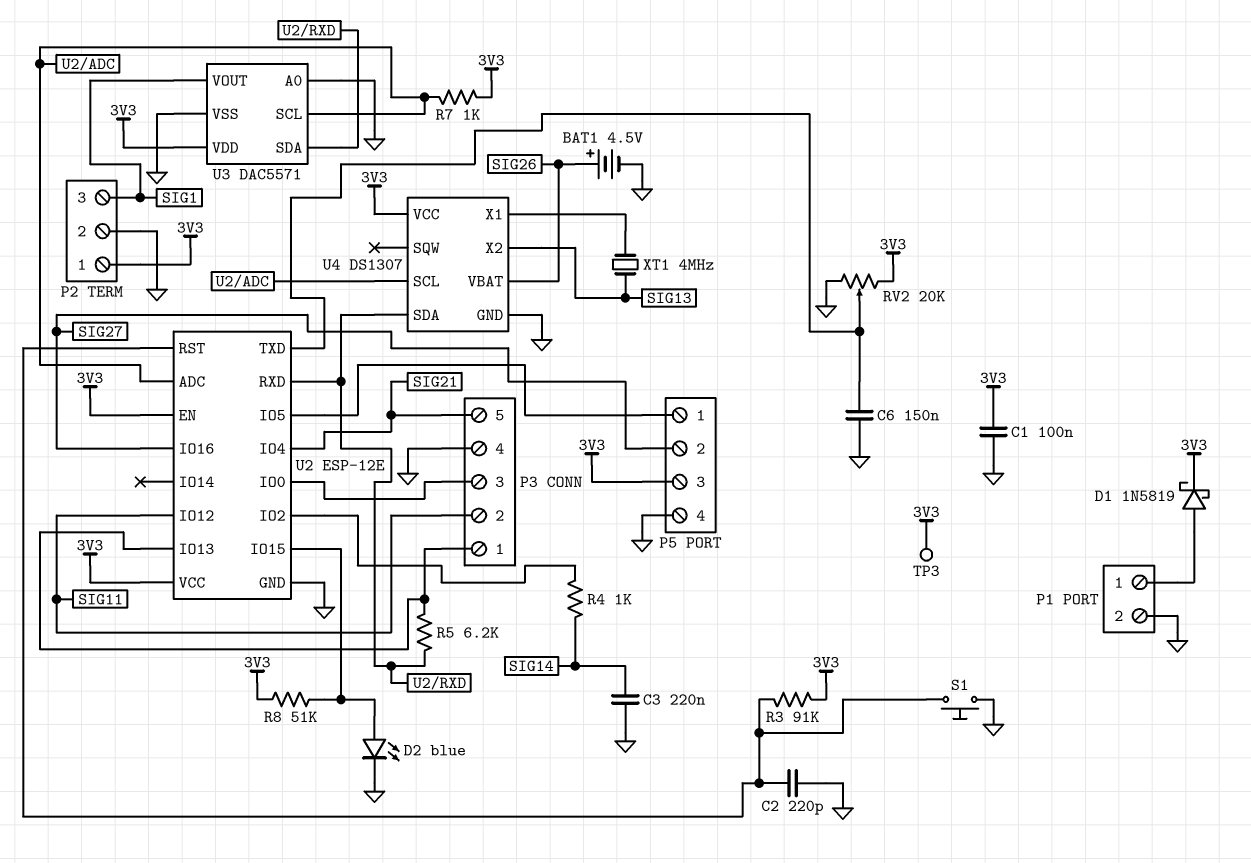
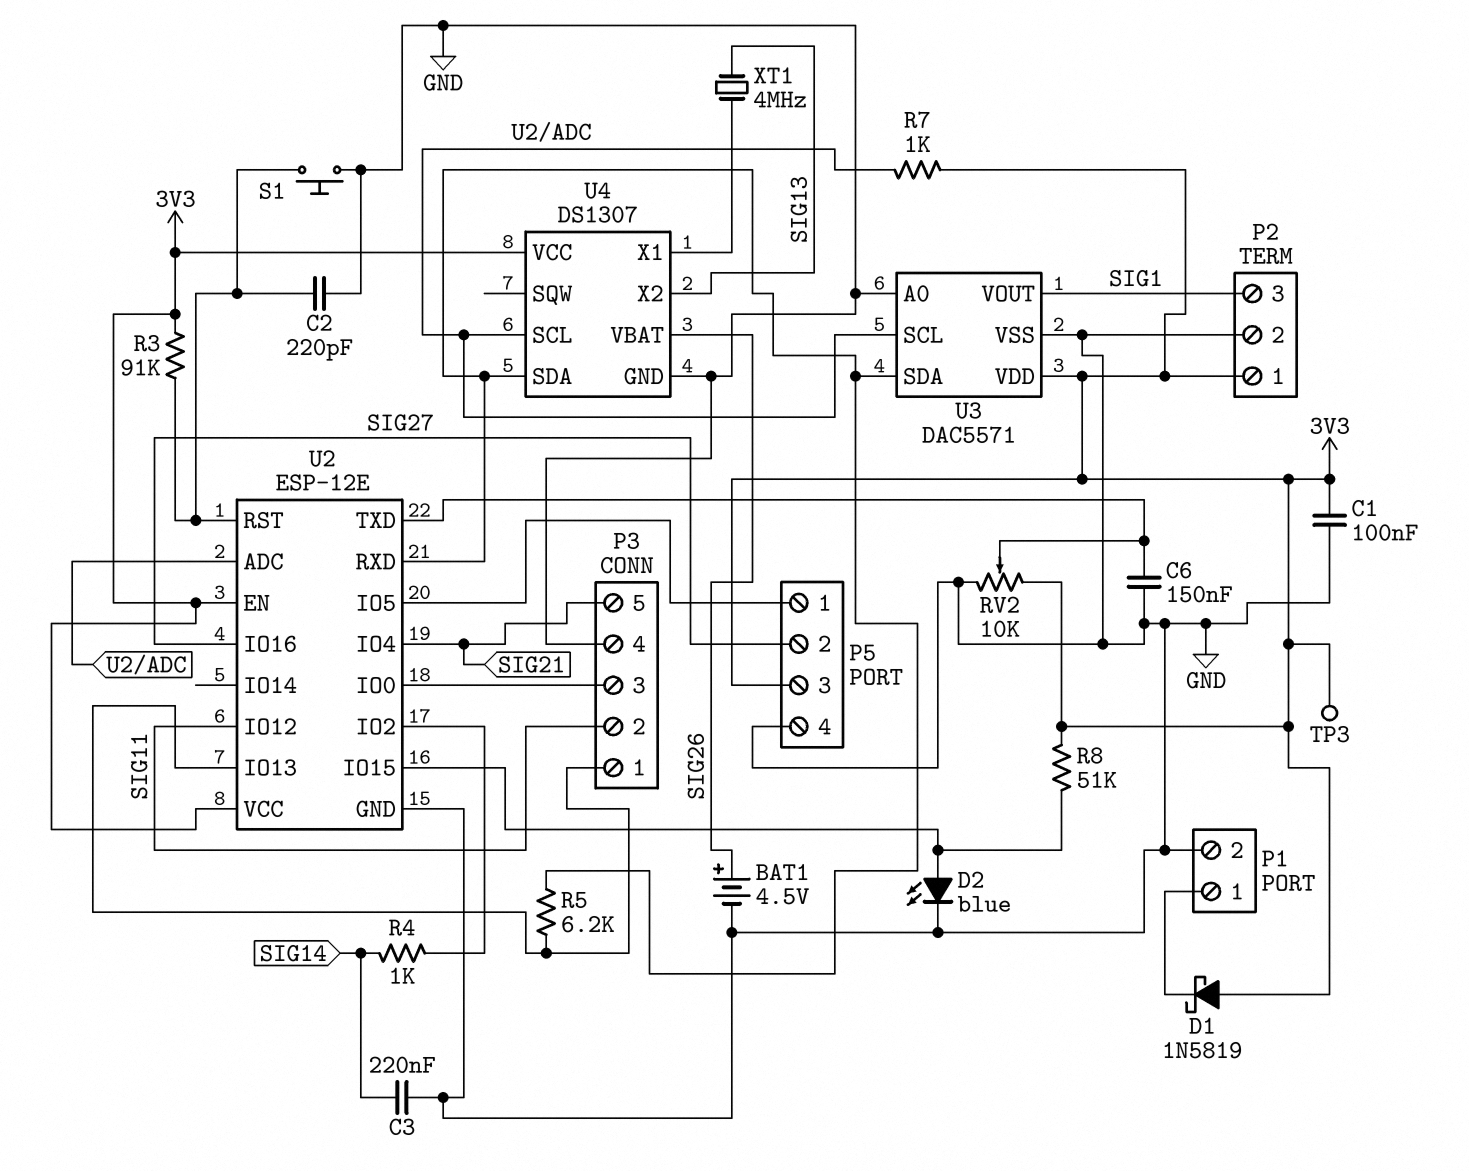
D1: schottky 1N5819 (A P1/1, K 3V3) -> schottky 1N5819 (A 3V3, K P1/1)
RV2: 20k (3V3, GND, wiper U2/TXD) -> 10k (3V3, GND, wiper U2/TXD)

